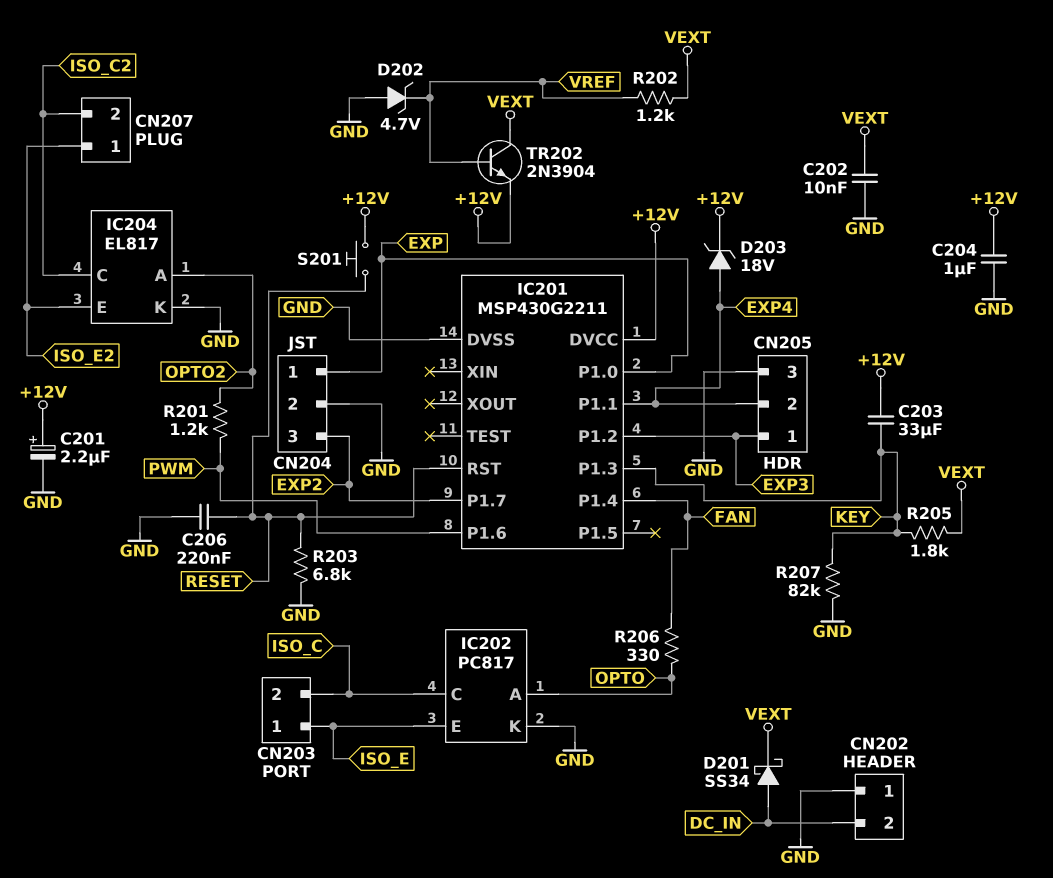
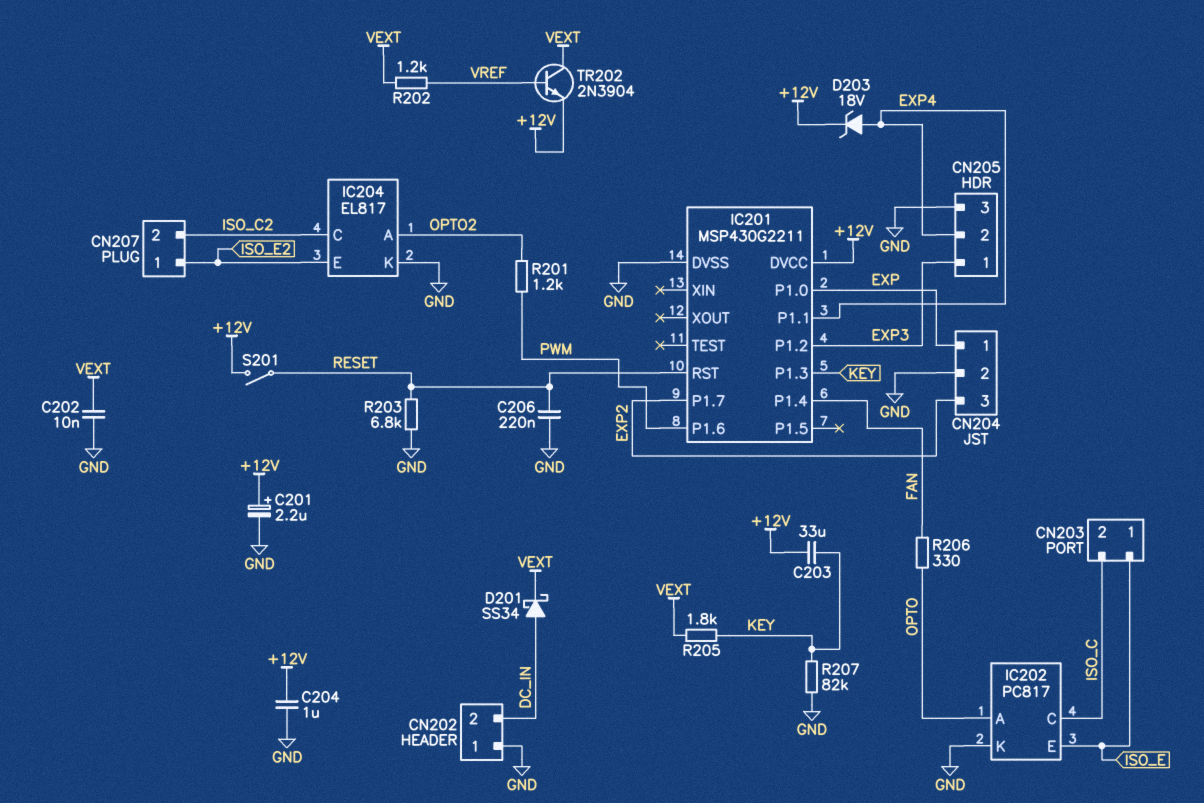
D202: zener 4.7V (A GND, K VREF) -> none
S201: button (+12V, RESET) -> switch (+12V, RESET)

